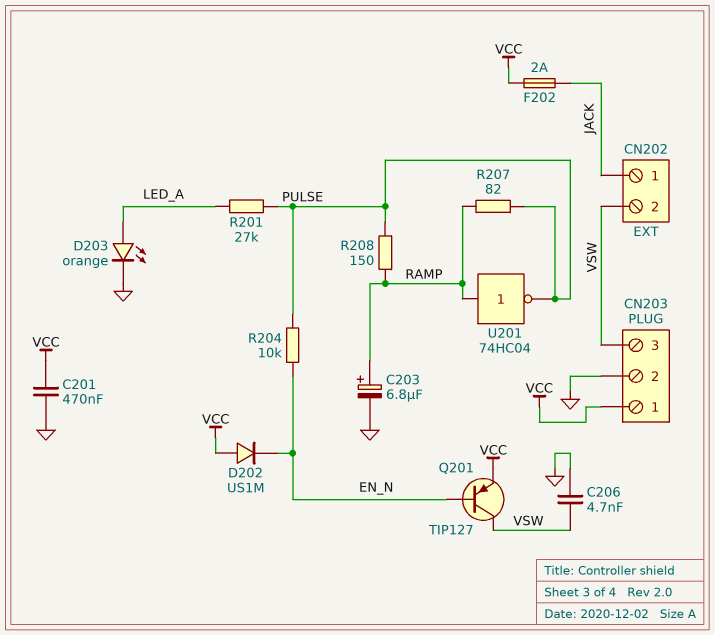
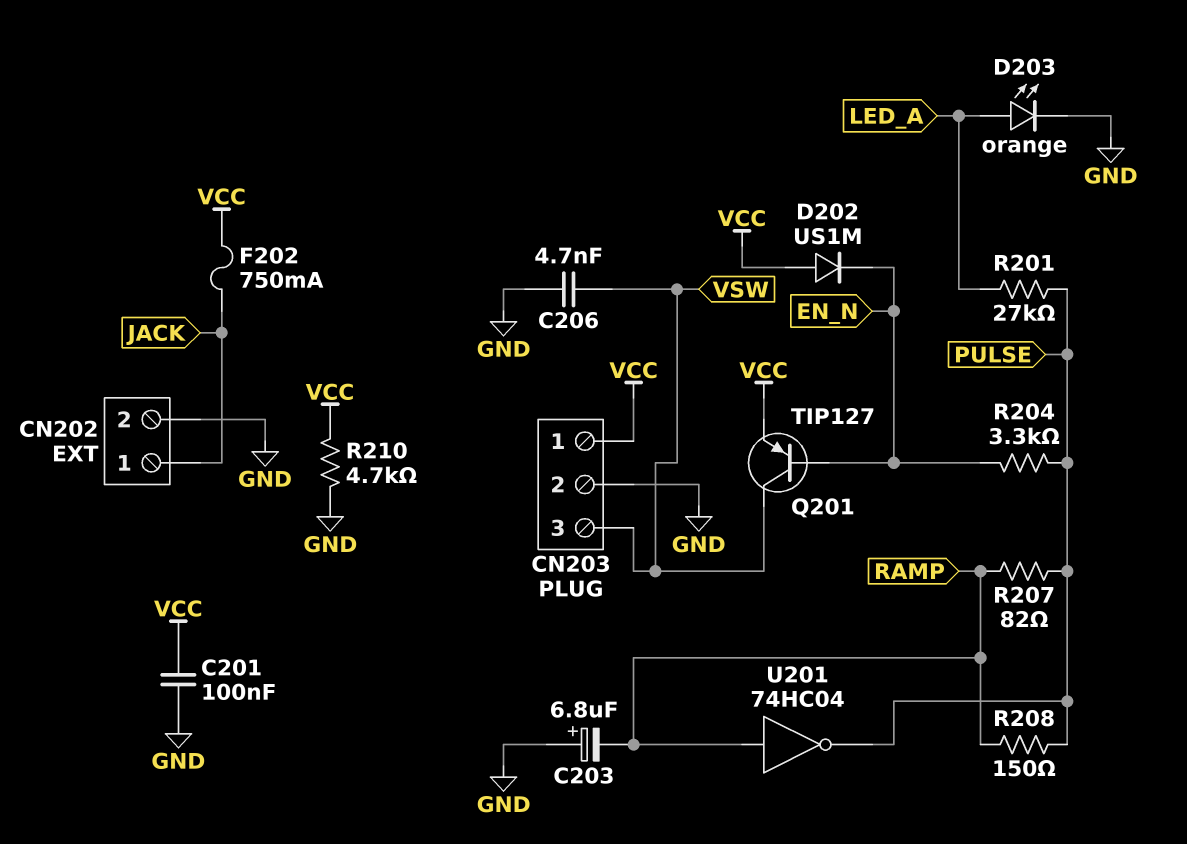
C201: 470nF (GND, VCC) -> 100nF (GND, VCC)
C203: 6.8uF (plus RAMP, minus GND) -> 6.8uF (plus GND, minus RAMP)
CN202 pin 2: VSW -> GND
F202: 2A (JACK, VCC) -> 750mA (JACK, VCC)
R204: 10k (EN_N, PULSE) -> 3.3k (EN_N, PULSE)
R210: none -> 4.7k (GND, VCC)

